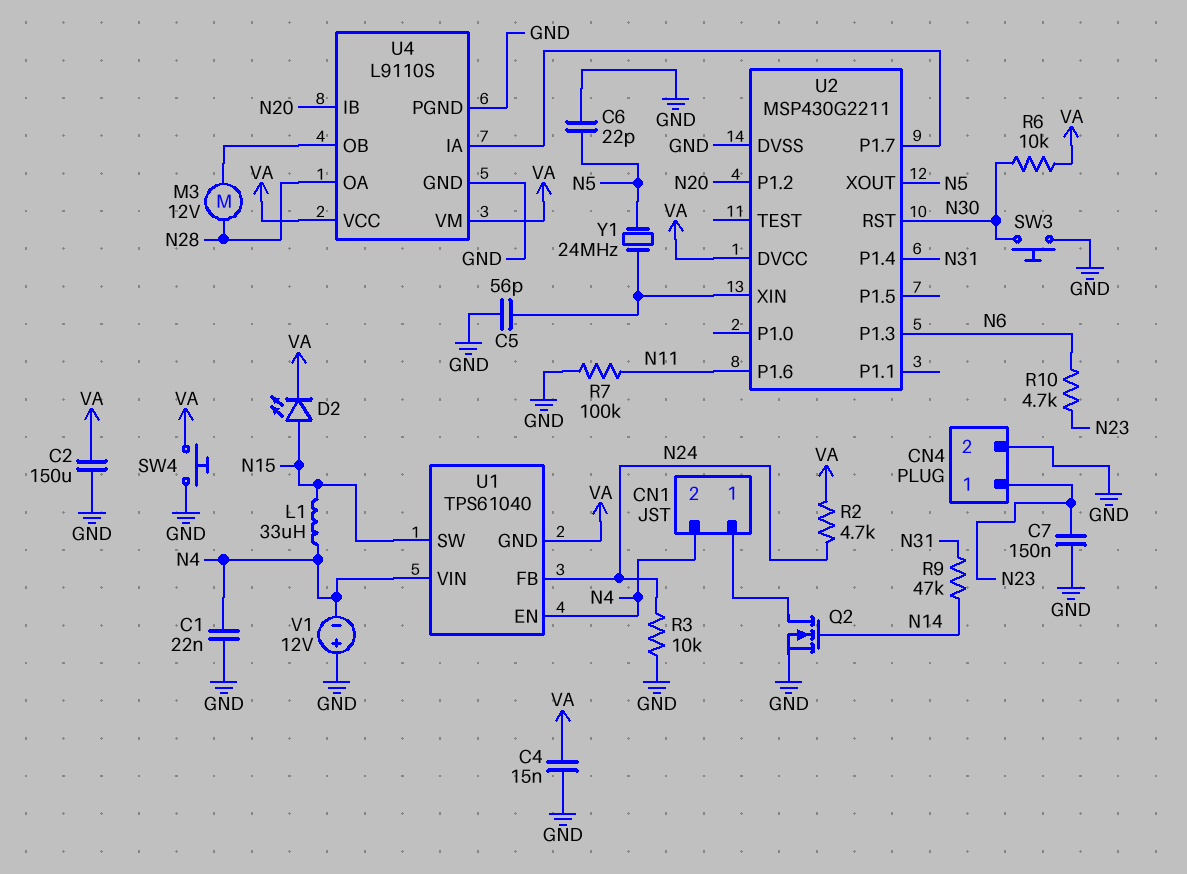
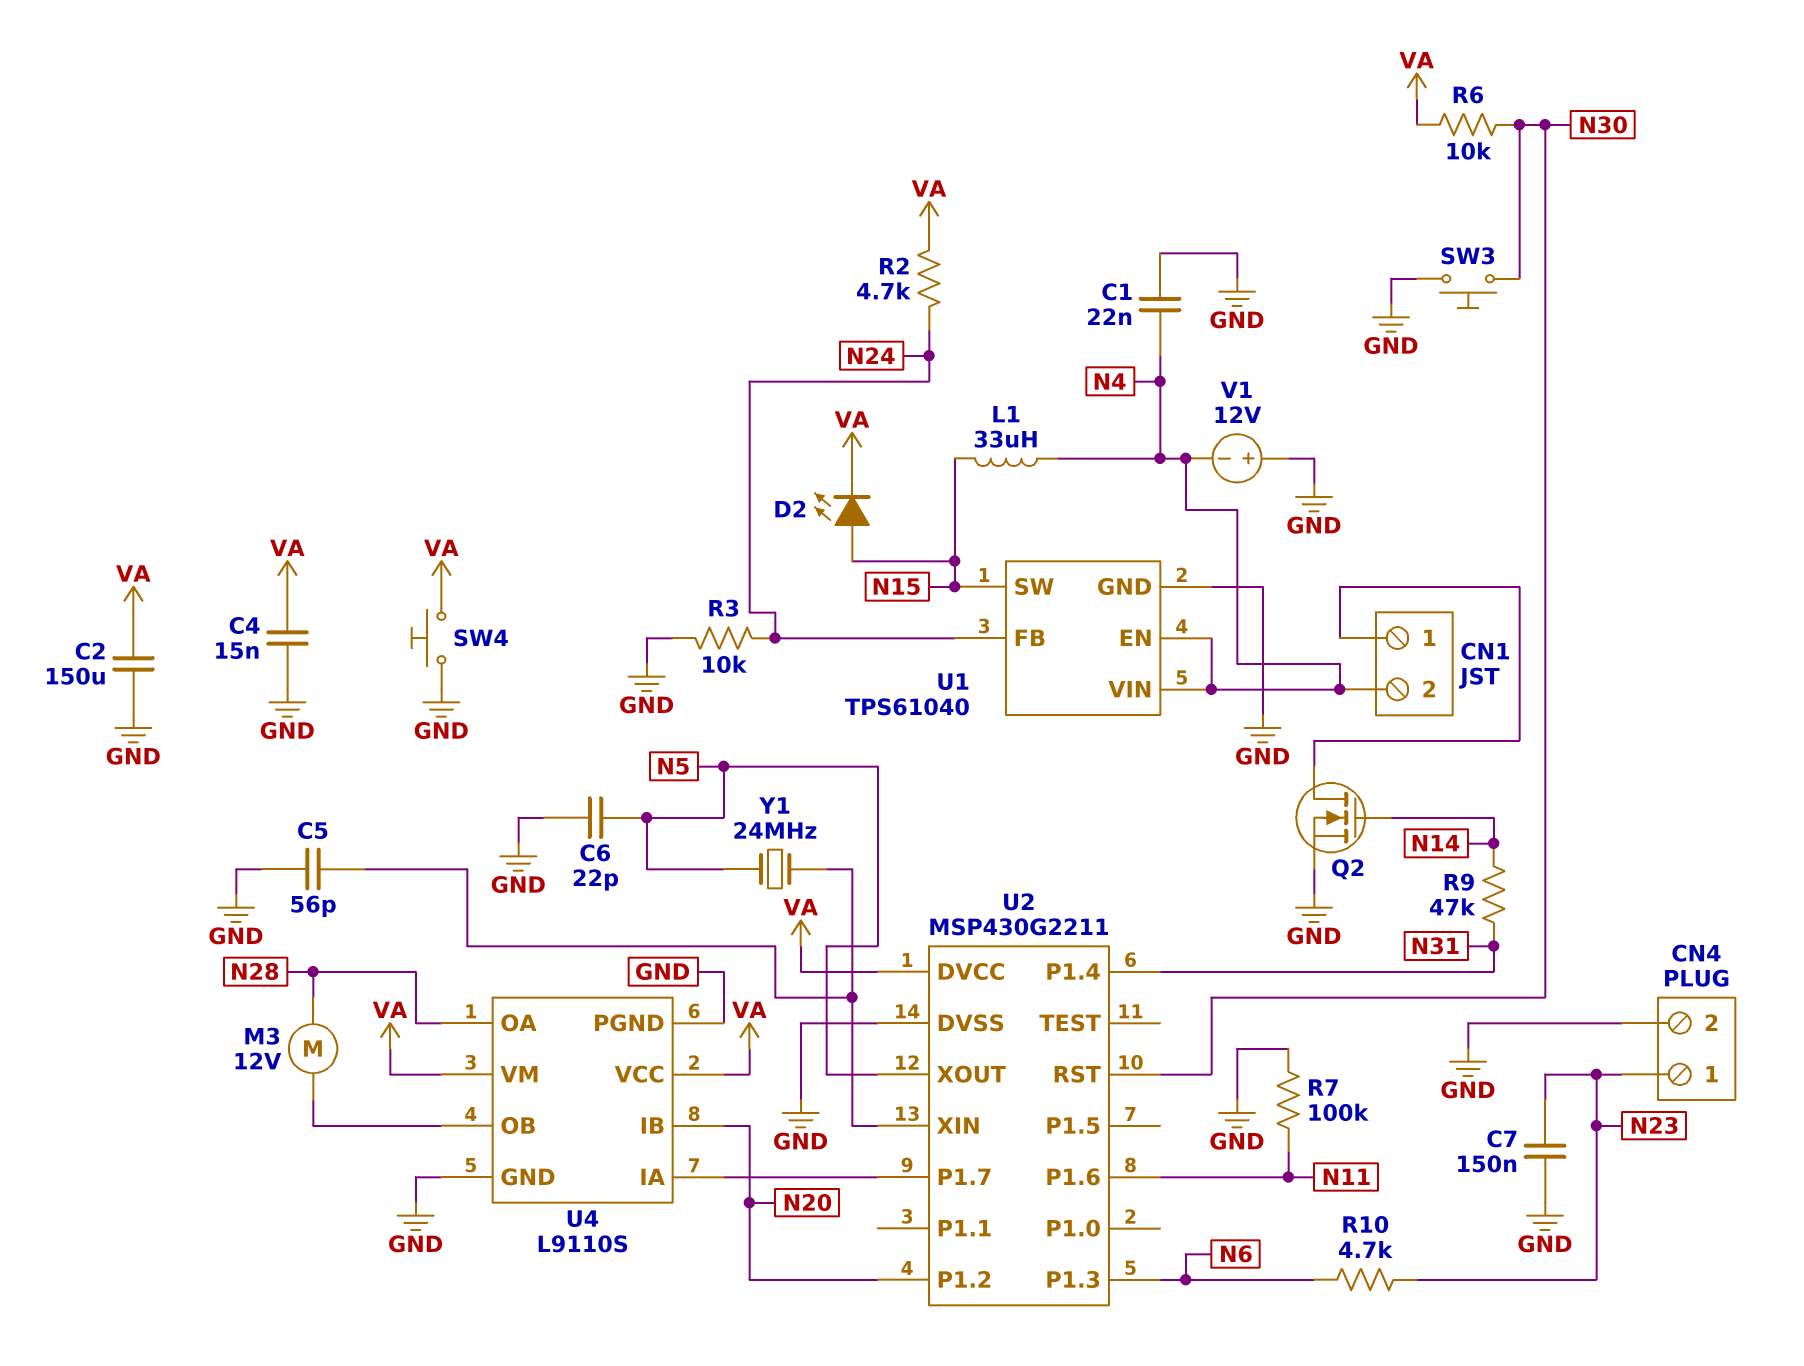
U1 pin GND: VA -> GND

